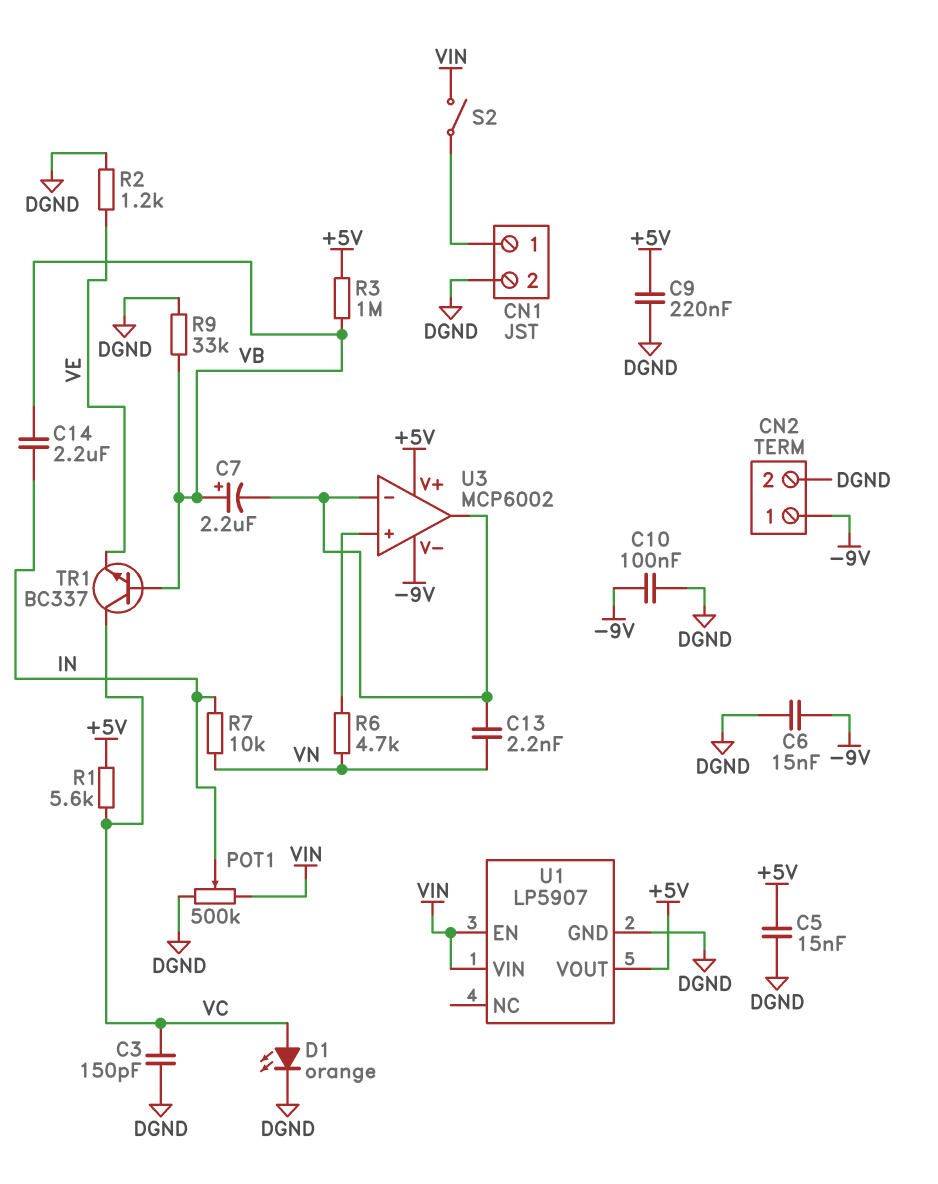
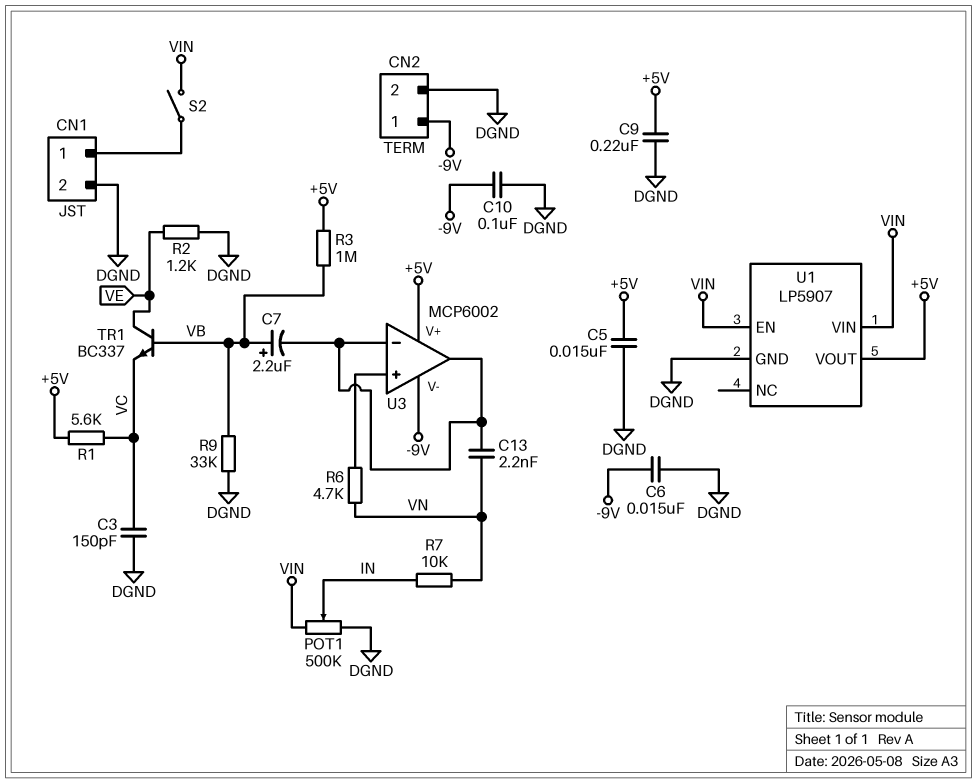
C14: 2.2uF (IN, VB) -> none
D1: LED orange (A VC, K DGND) -> none
TR1: NPN BC337 (B VB, C VC, E VE) -> NPN BC337 (B VB, C VE, E VC)

